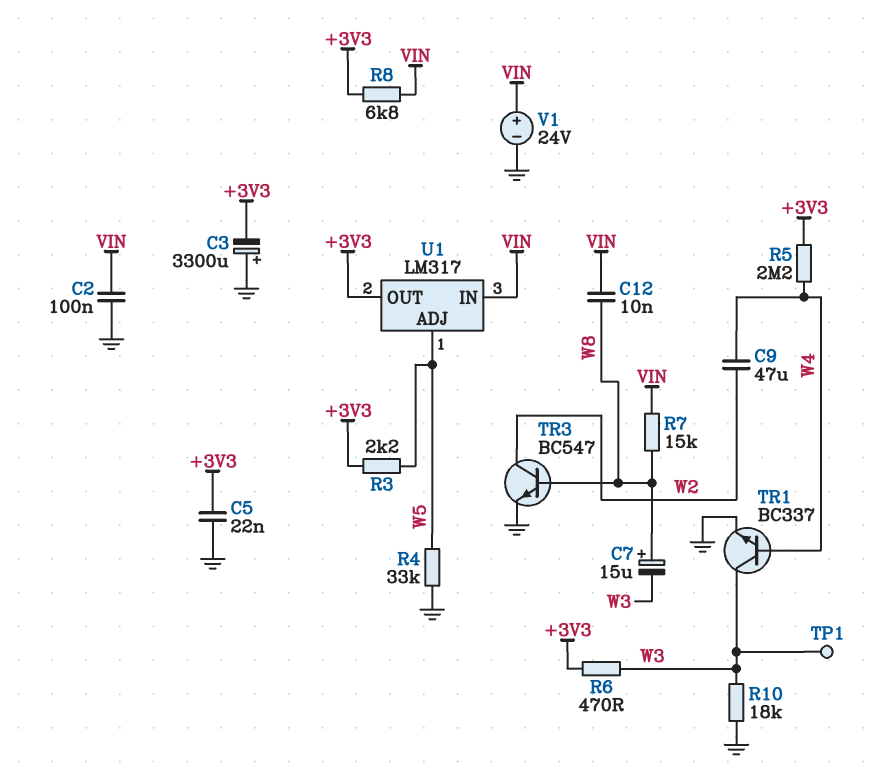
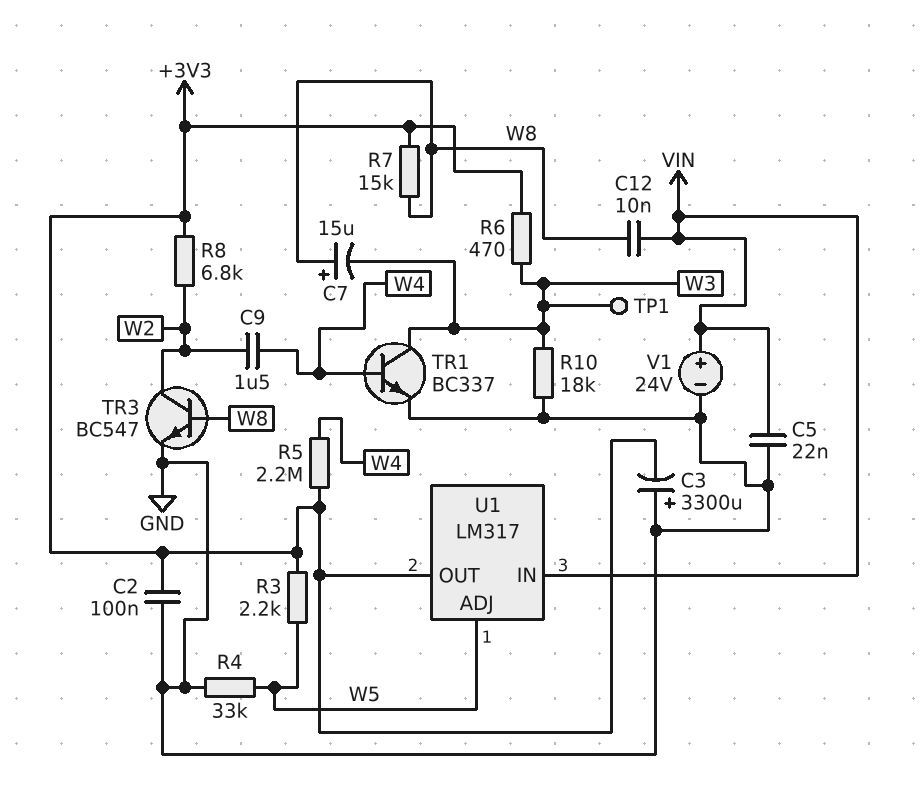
C2: 100nF (GND, VIN) -> 100nF (+3V3, GND)
C5: 22nF (+3V3, GND) -> 22nF (GND, VIN)
C9: 47uF (W2, W4) -> 1.5uF (W2, W4)
R7: 15k (VIN, W8) -> 15k (+3V3, W8)
R8: 6.8k (+3V3, VIN) -> 6.8k (+3V3, W2)

